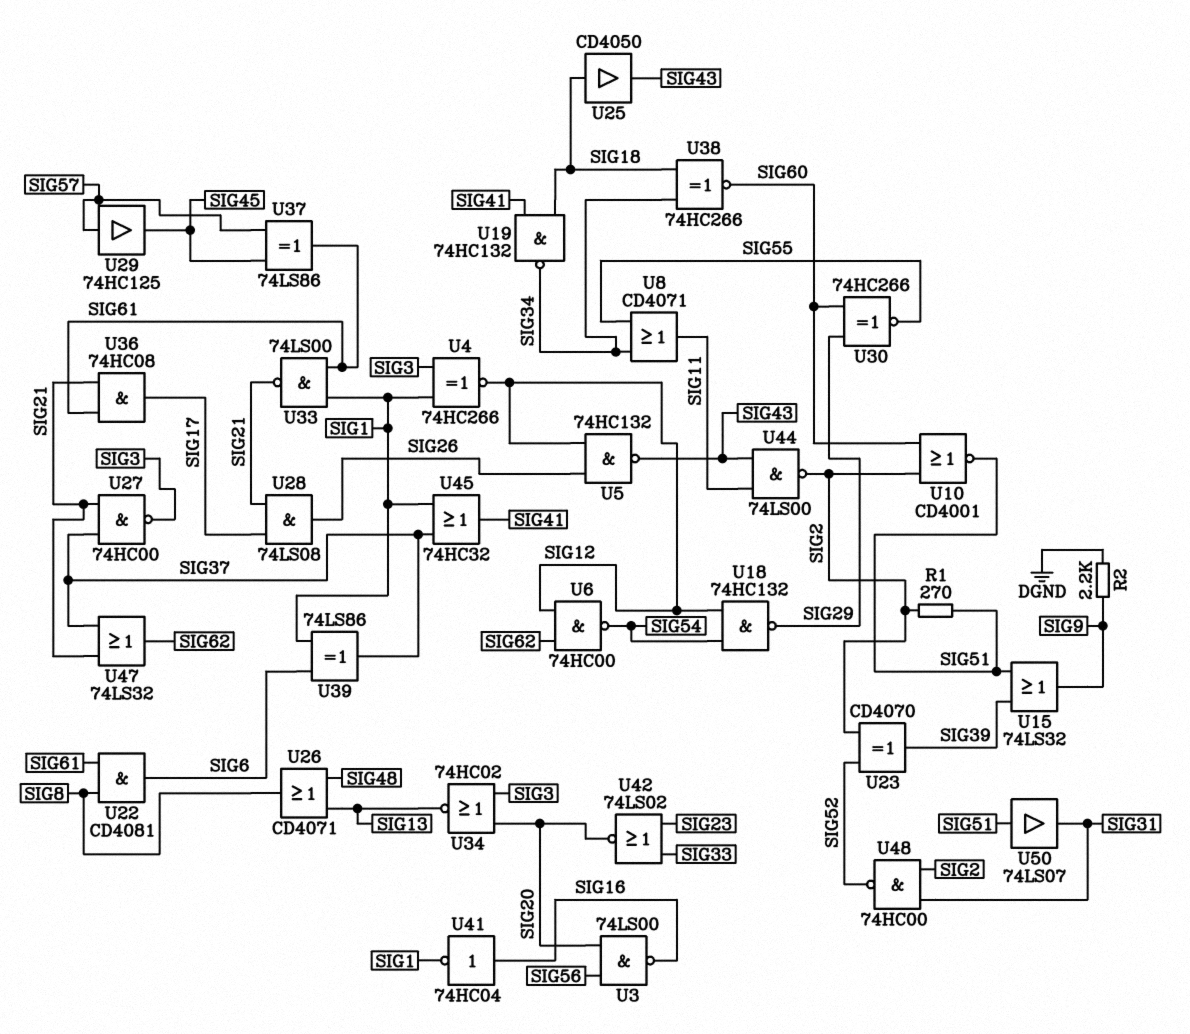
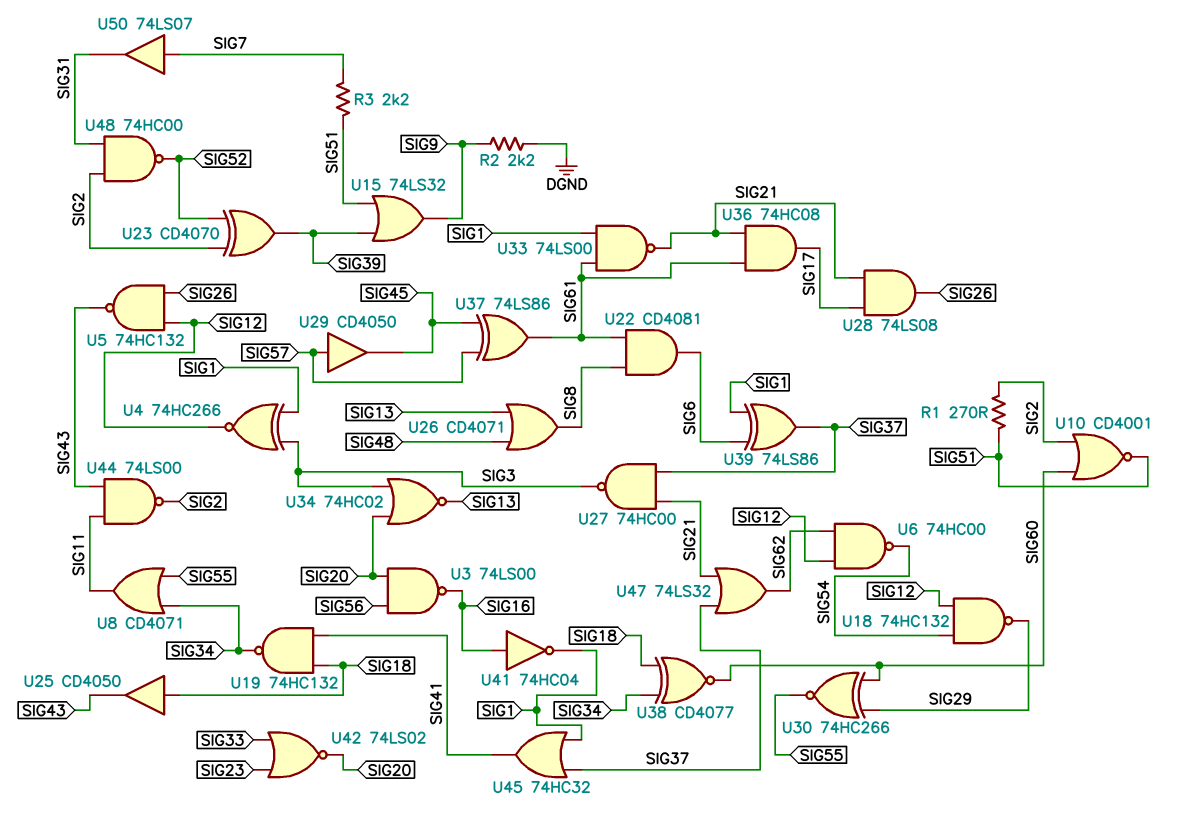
R3: none -> 2.2k (SIG7, SIG51)
U29: buffer 74HC125 (in SIG57, out SIG45) -> buffer CD4050 (in SIG57, out SIG45)
U38: XNOR 74HC266 (in SIG18, in SIG34, out SIG60) -> XNOR CD4077 (in SIG18, in SIG34, out SIG60)
U50: buffer 74LS07 (in SIG51, out SIG31) -> buffer 74LS07 (in SIG7, out SIG31)

